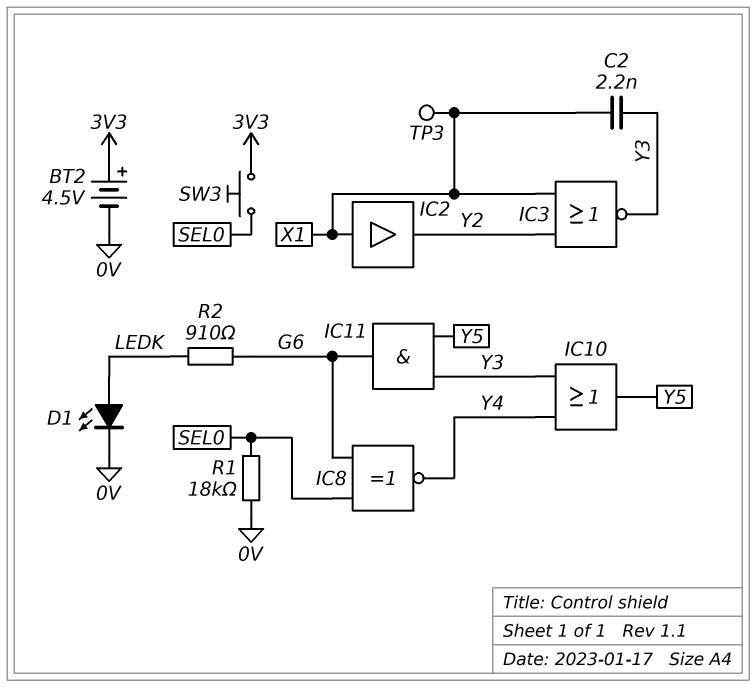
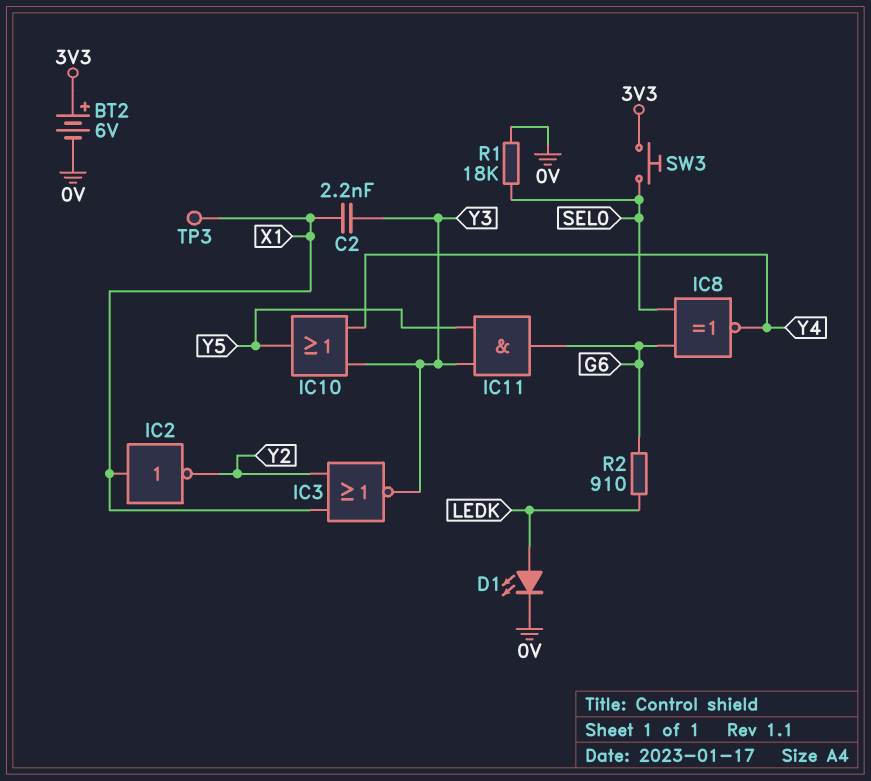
BT2: 4.5V (plus 3V3, minus 0V) -> 6V (plus 3V3, minus 0V)
IC2: buffer (in X1, out Y2) -> NOT (in X1, out Y2)

